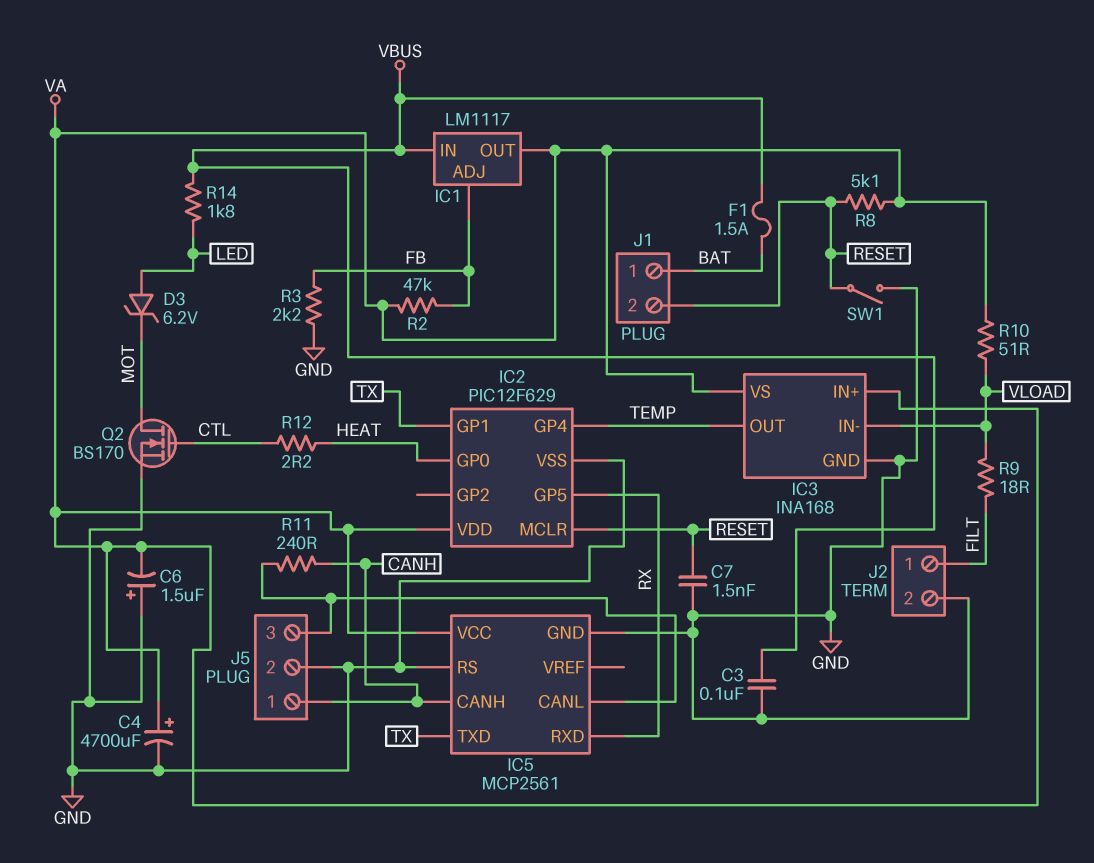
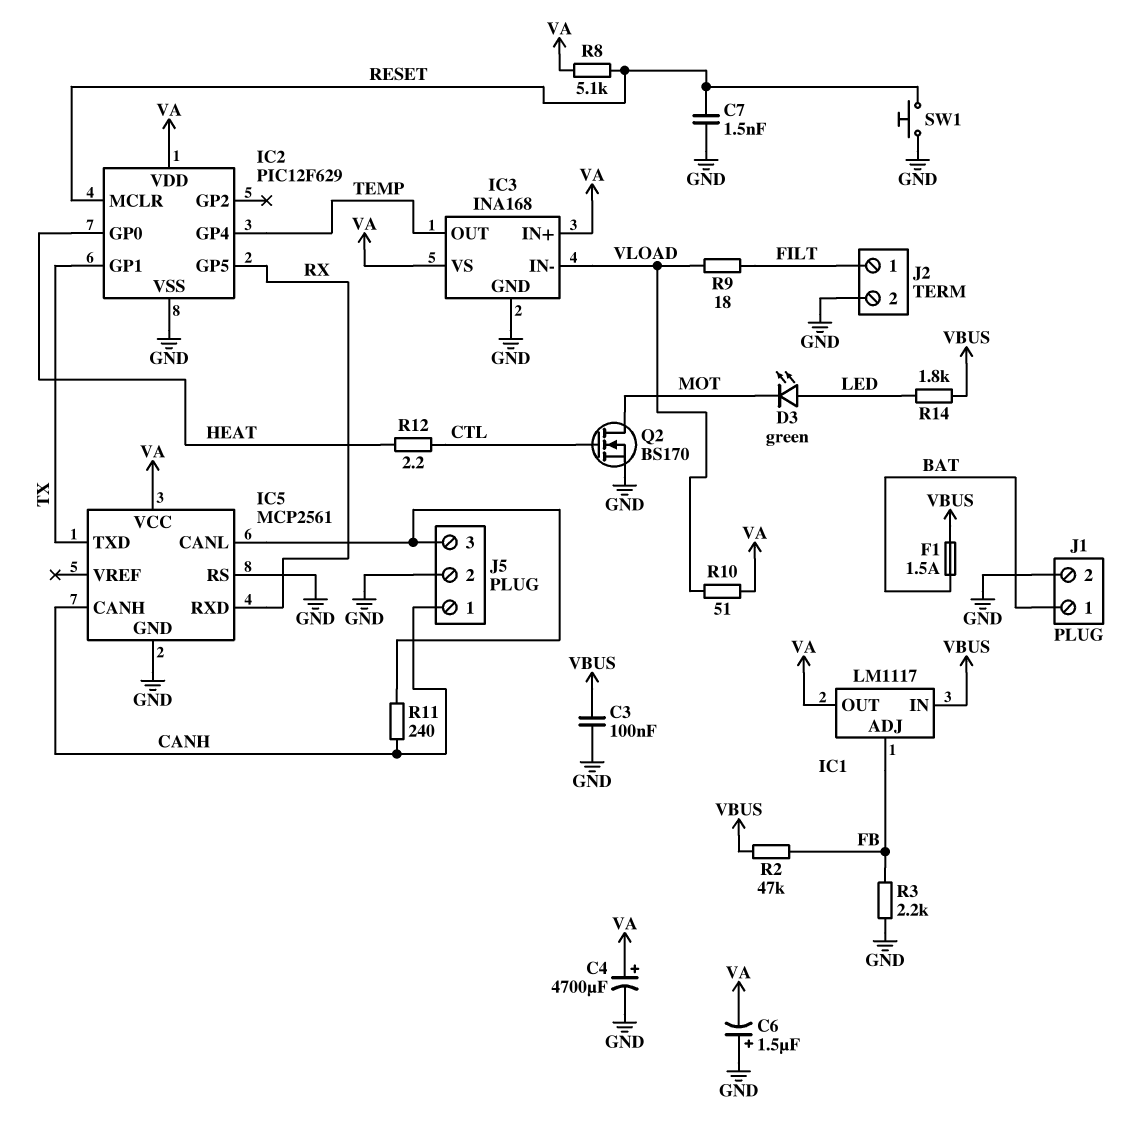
D3: zener 6.2V (A LED, K MOT) -> LED green (A LED, K MOT)
J1 pin 2: RESET -> GND
R2: 47k (FB, VA) -> 47k (FB, VBUS)
SW1: switch (GND, RESET) -> button (GND, RESET)

